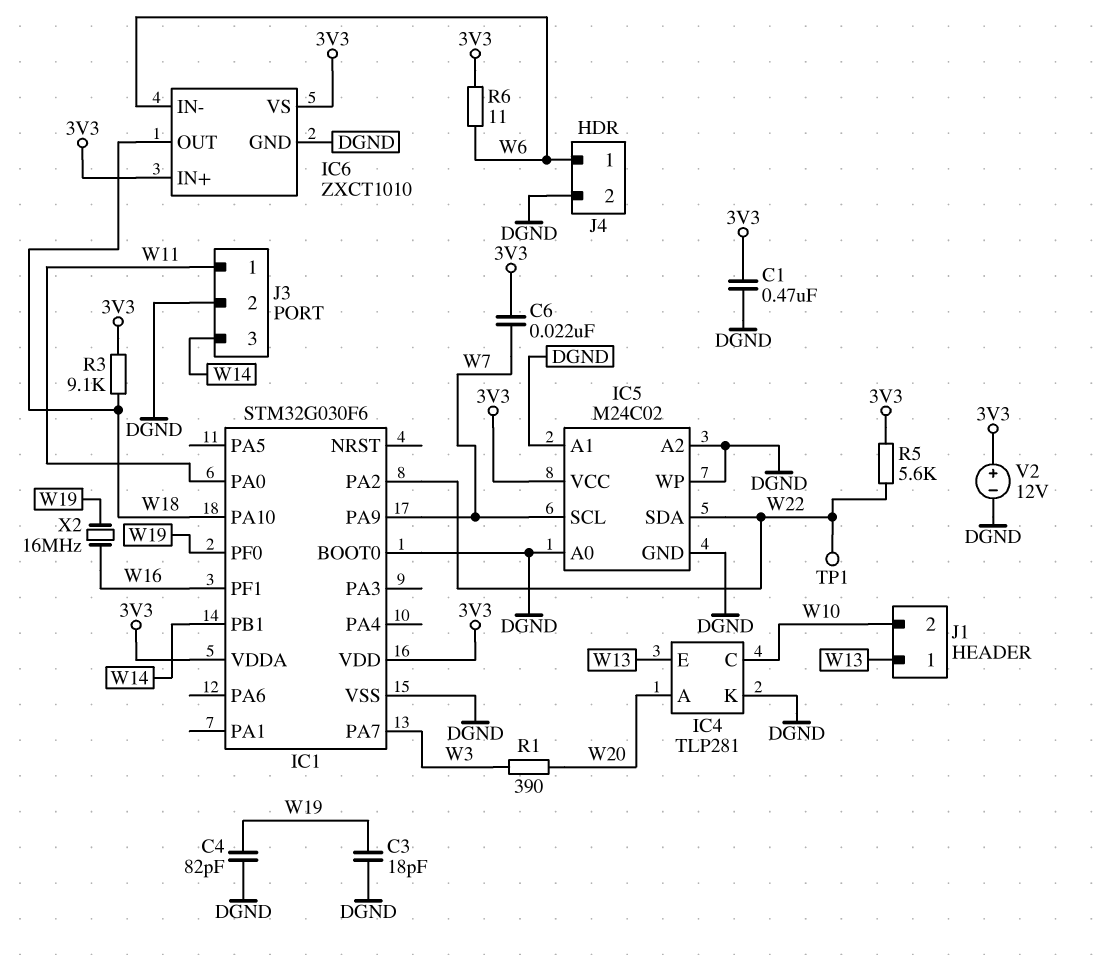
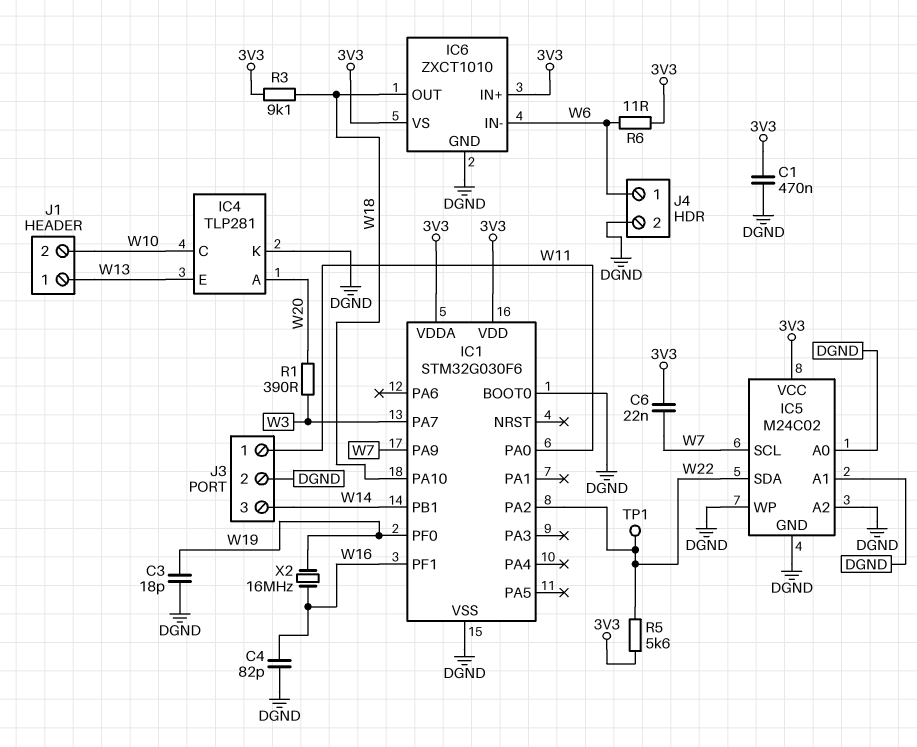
C4: 82pF (DGND, W19) -> 82pF (DGND, W16)
V2: 12V (plus 3V3, minus DGND) -> none

